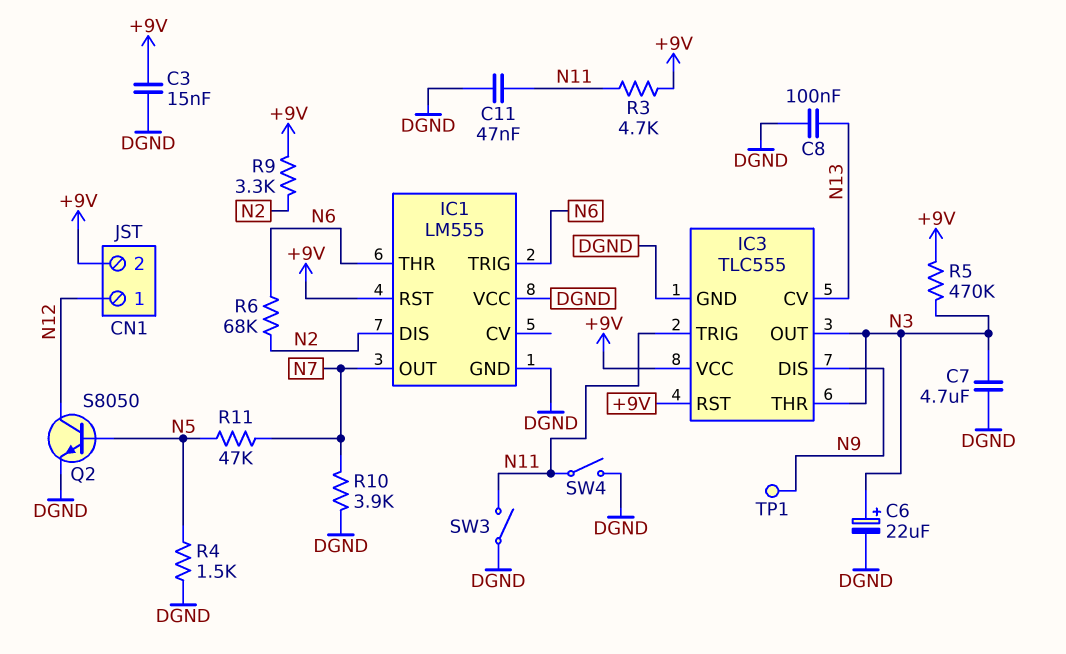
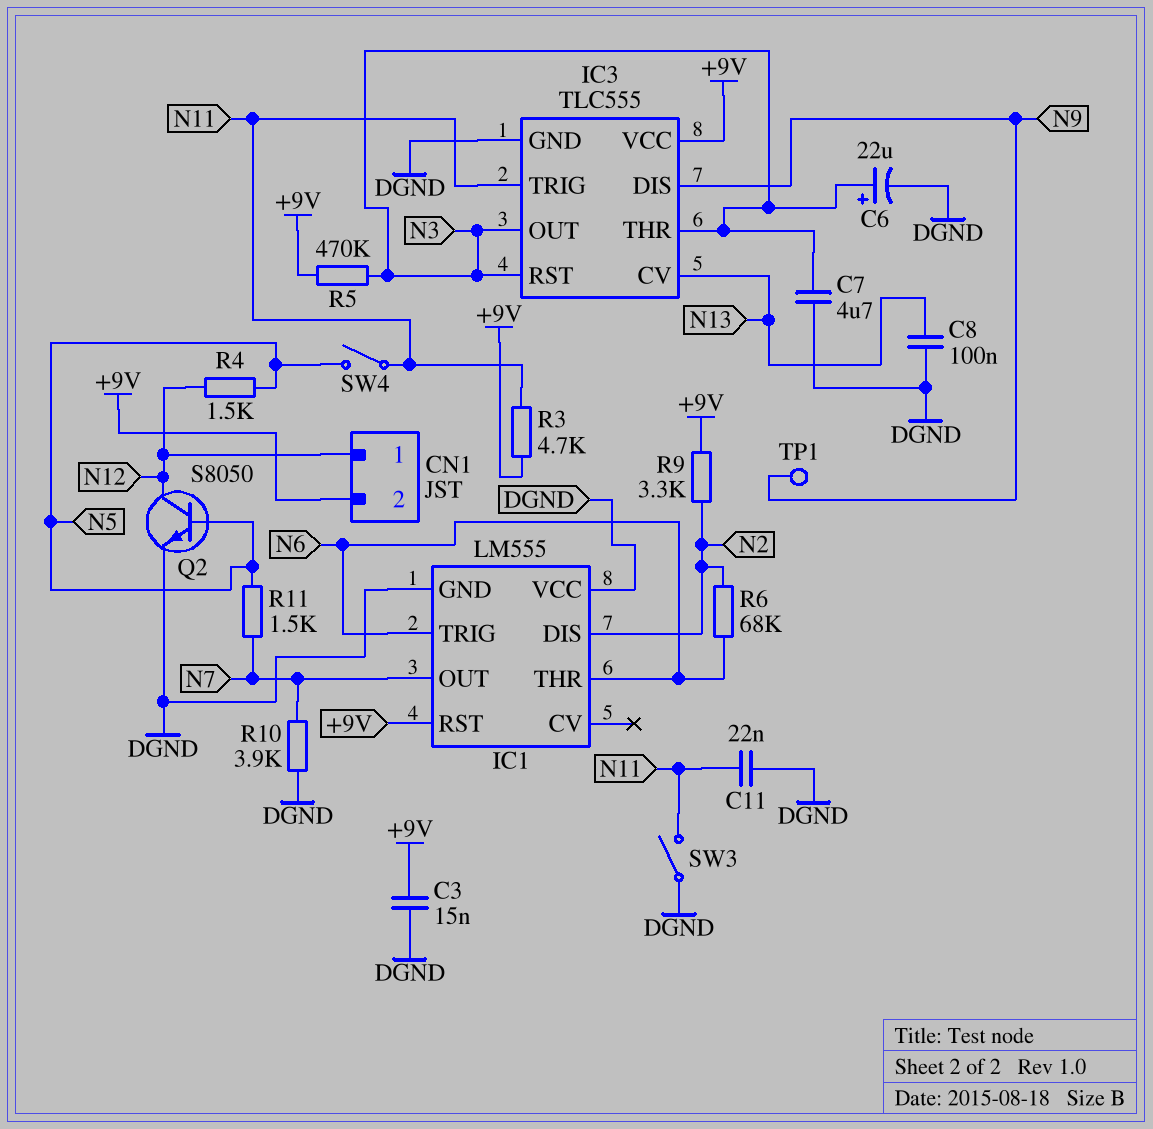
C11: 47nF (DGND, N11) -> 22nF (DGND, N11)
IC3 pin RST: +9V -> N3
R4: 1.5k (DGND, N5) -> 1.5k (N5, N12)
R11: 47k (N5, N7) -> 1.5k (N5, N7)
SW4: switch (DGND, N11) -> switch (N5, N11)

